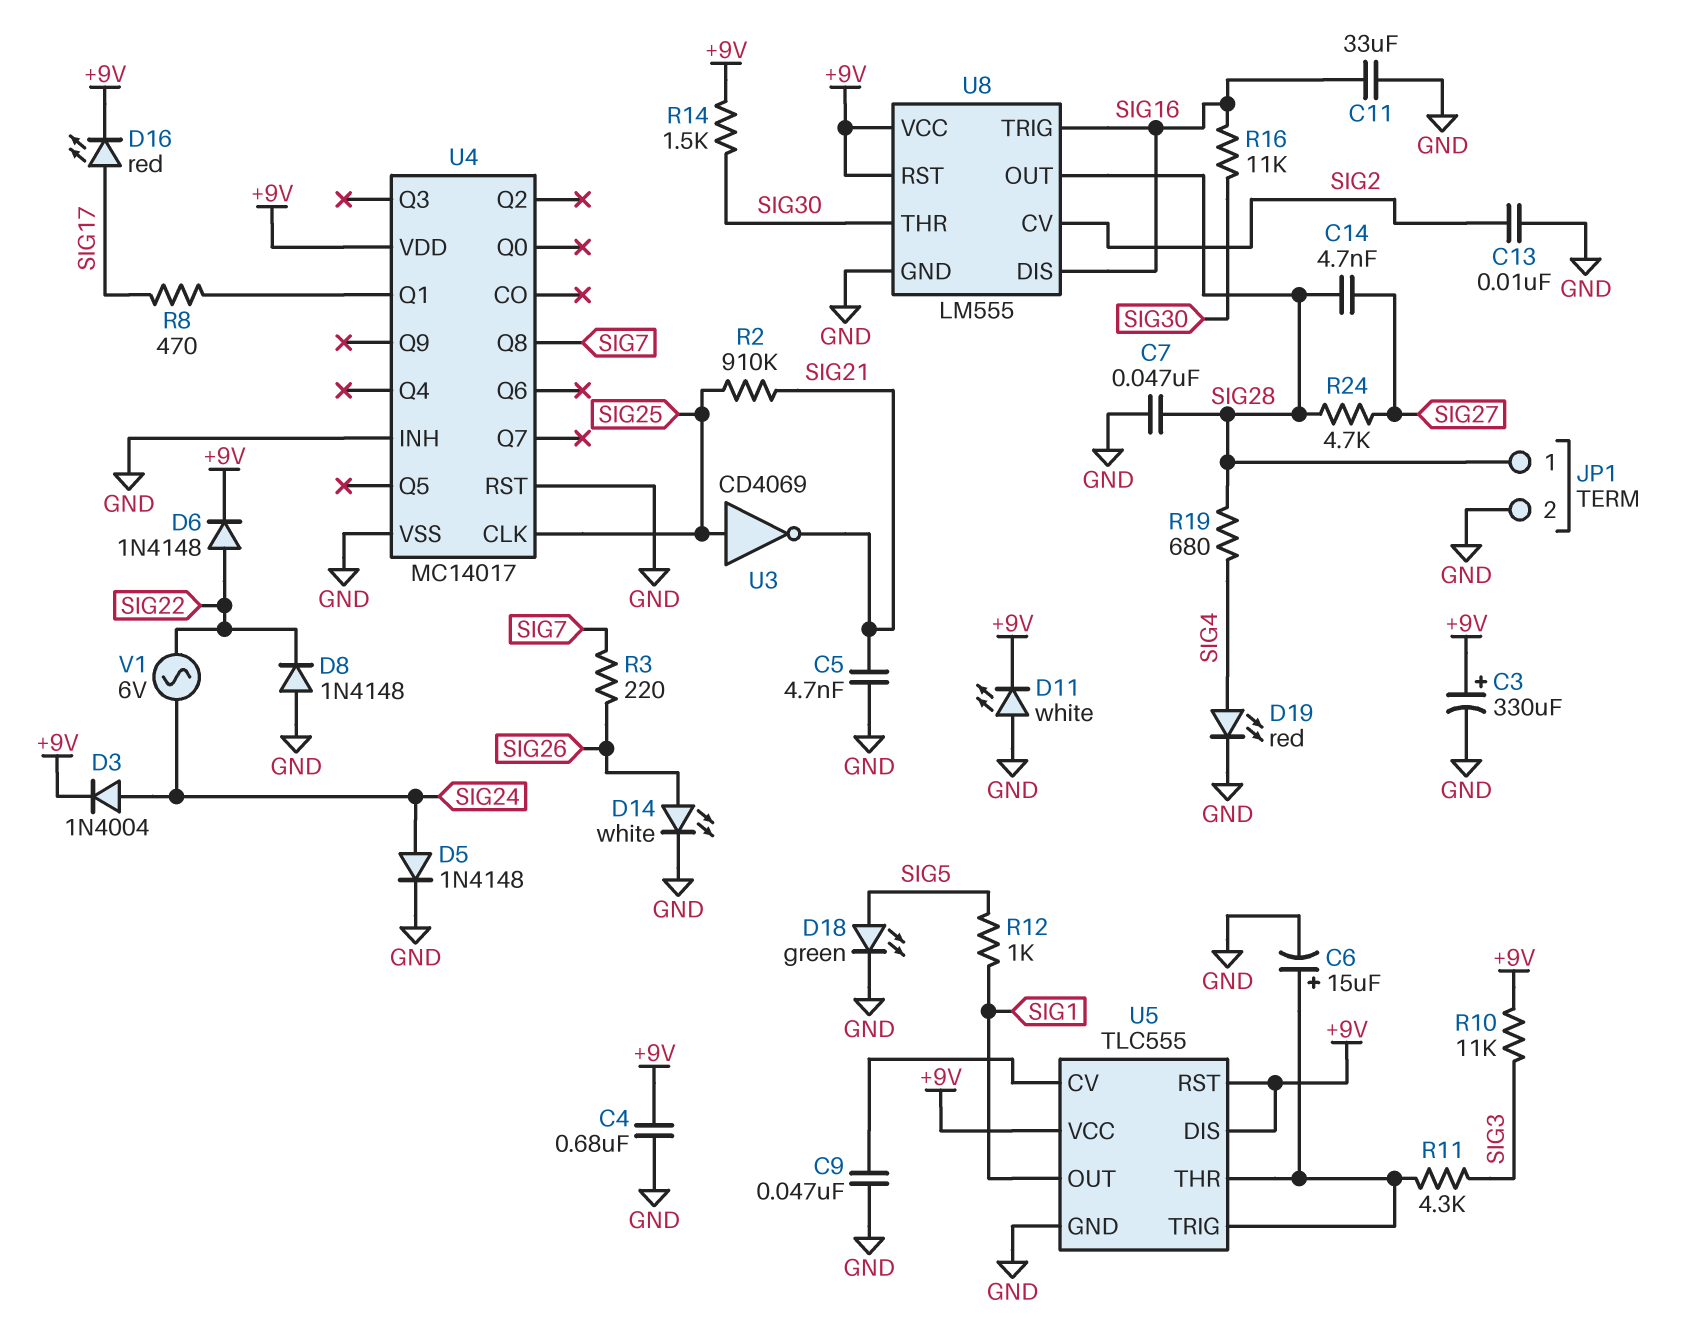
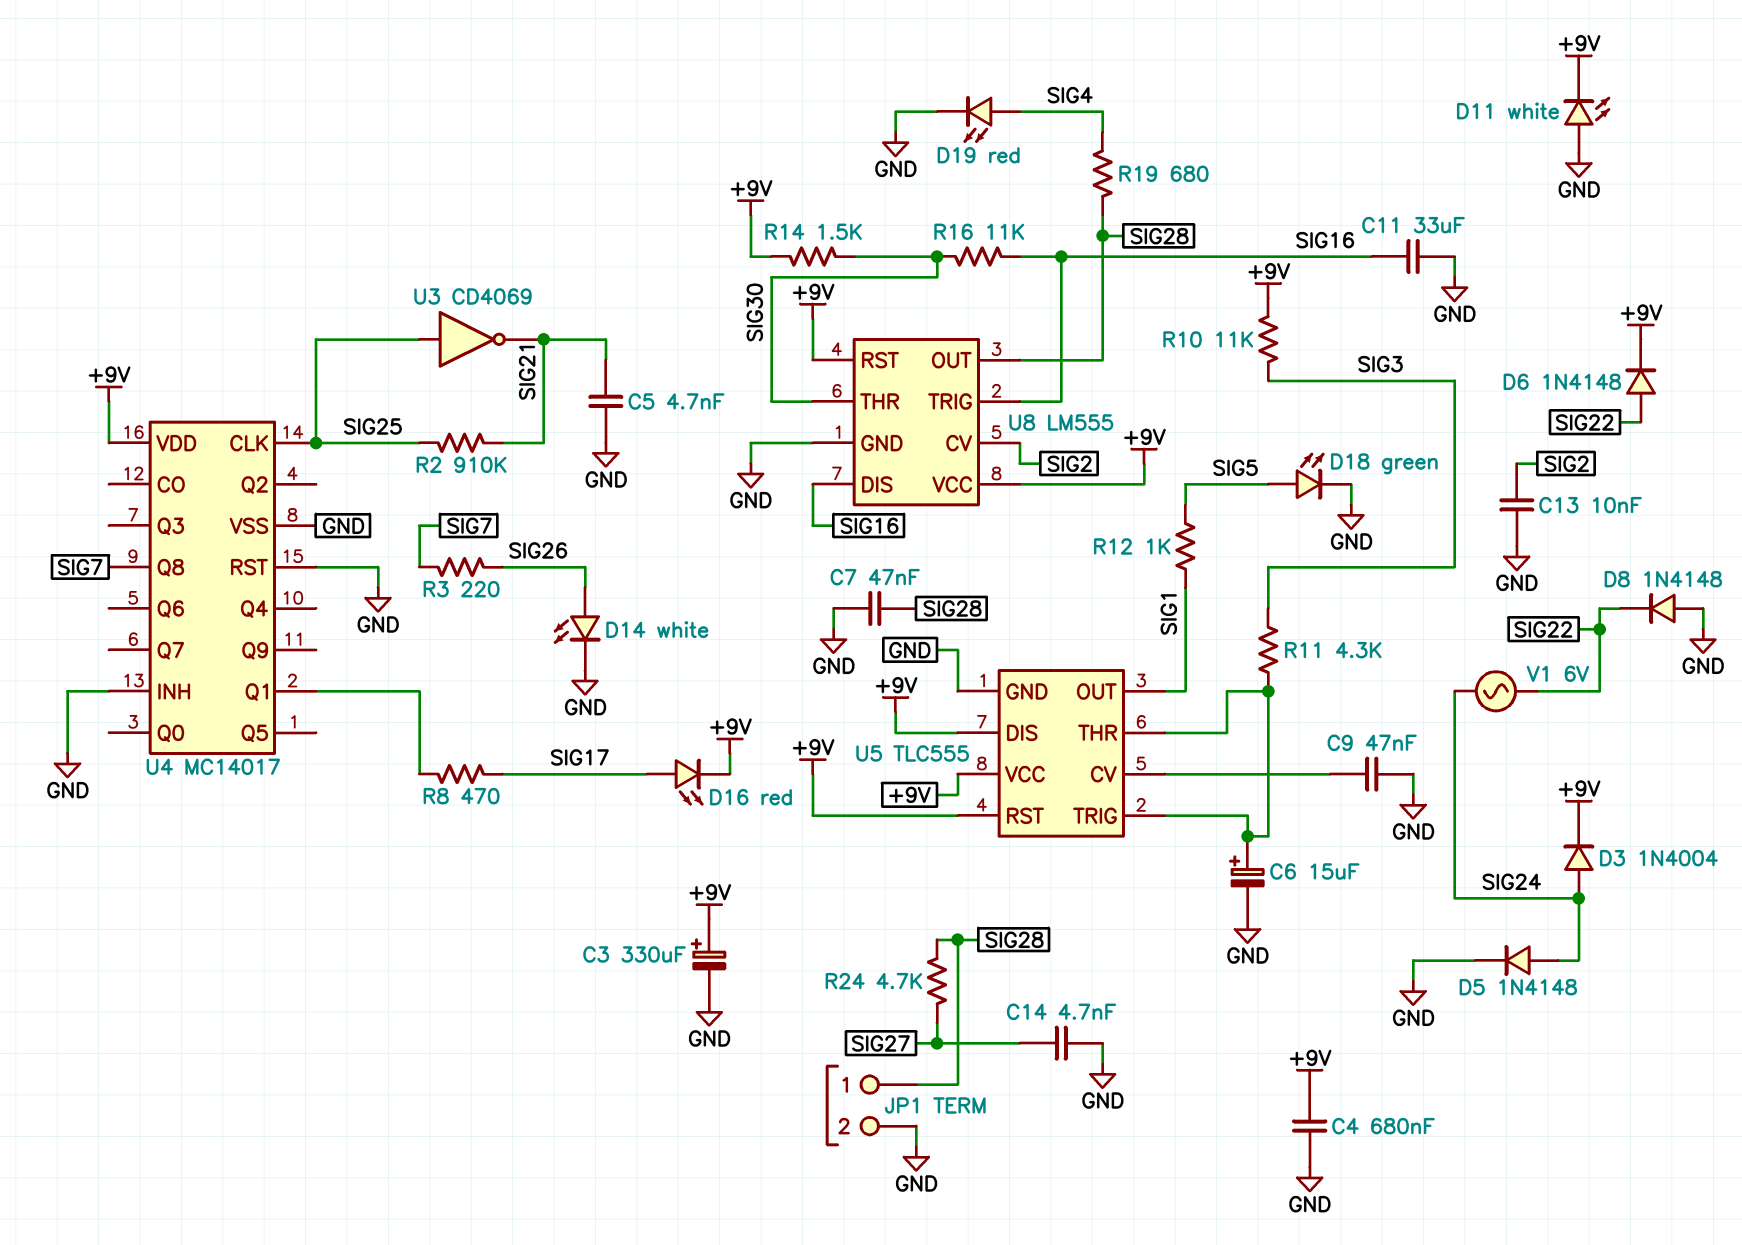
C14: 4.7nF (SIG27, SIG28) -> 4.7nF (GND, SIG27)

